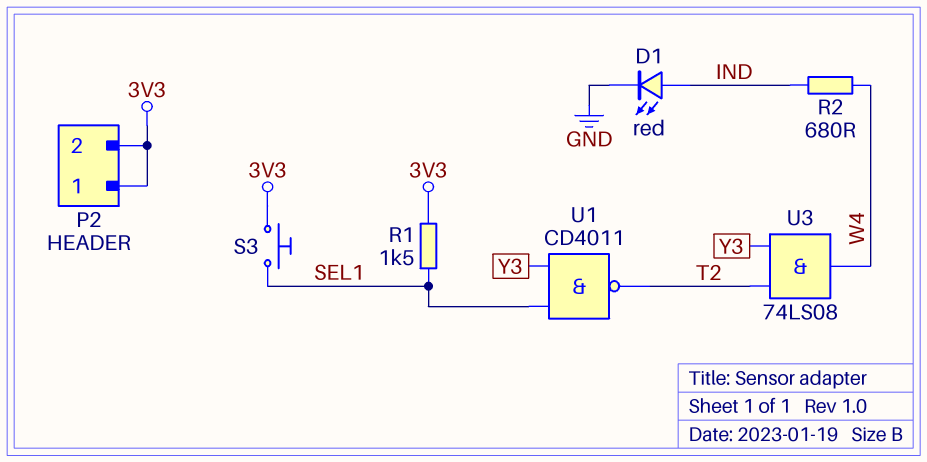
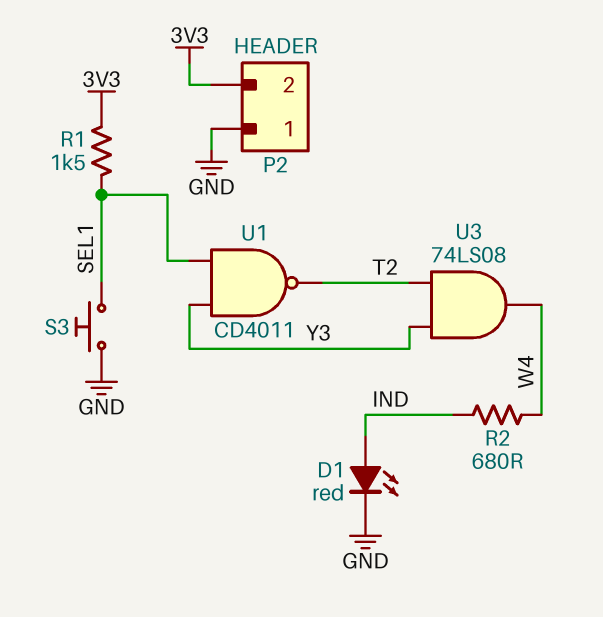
P2 pin 1: 3V3 -> GND
S3: button (3V3, SEL1) -> button (GND, SEL1)

